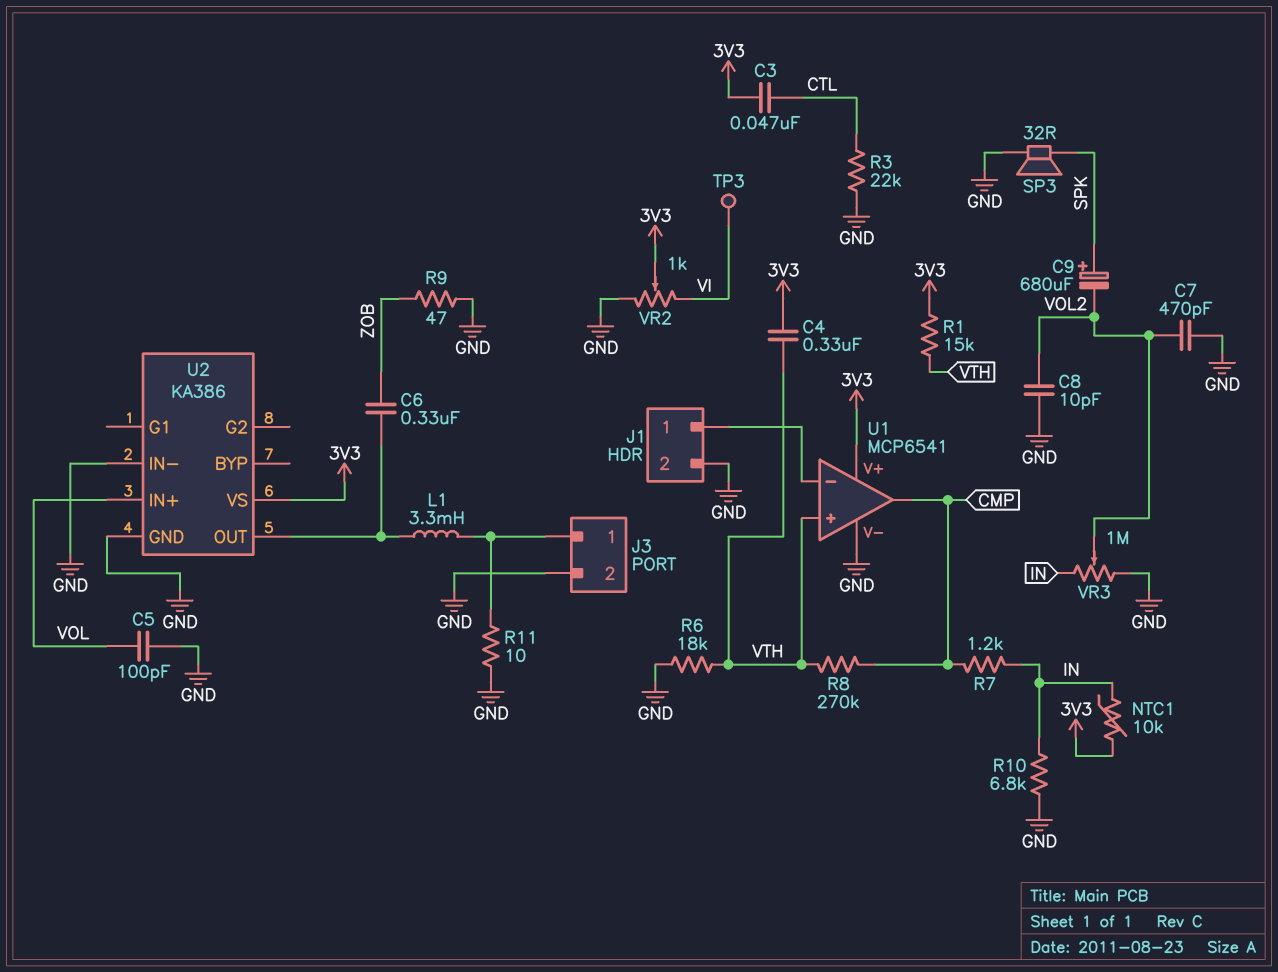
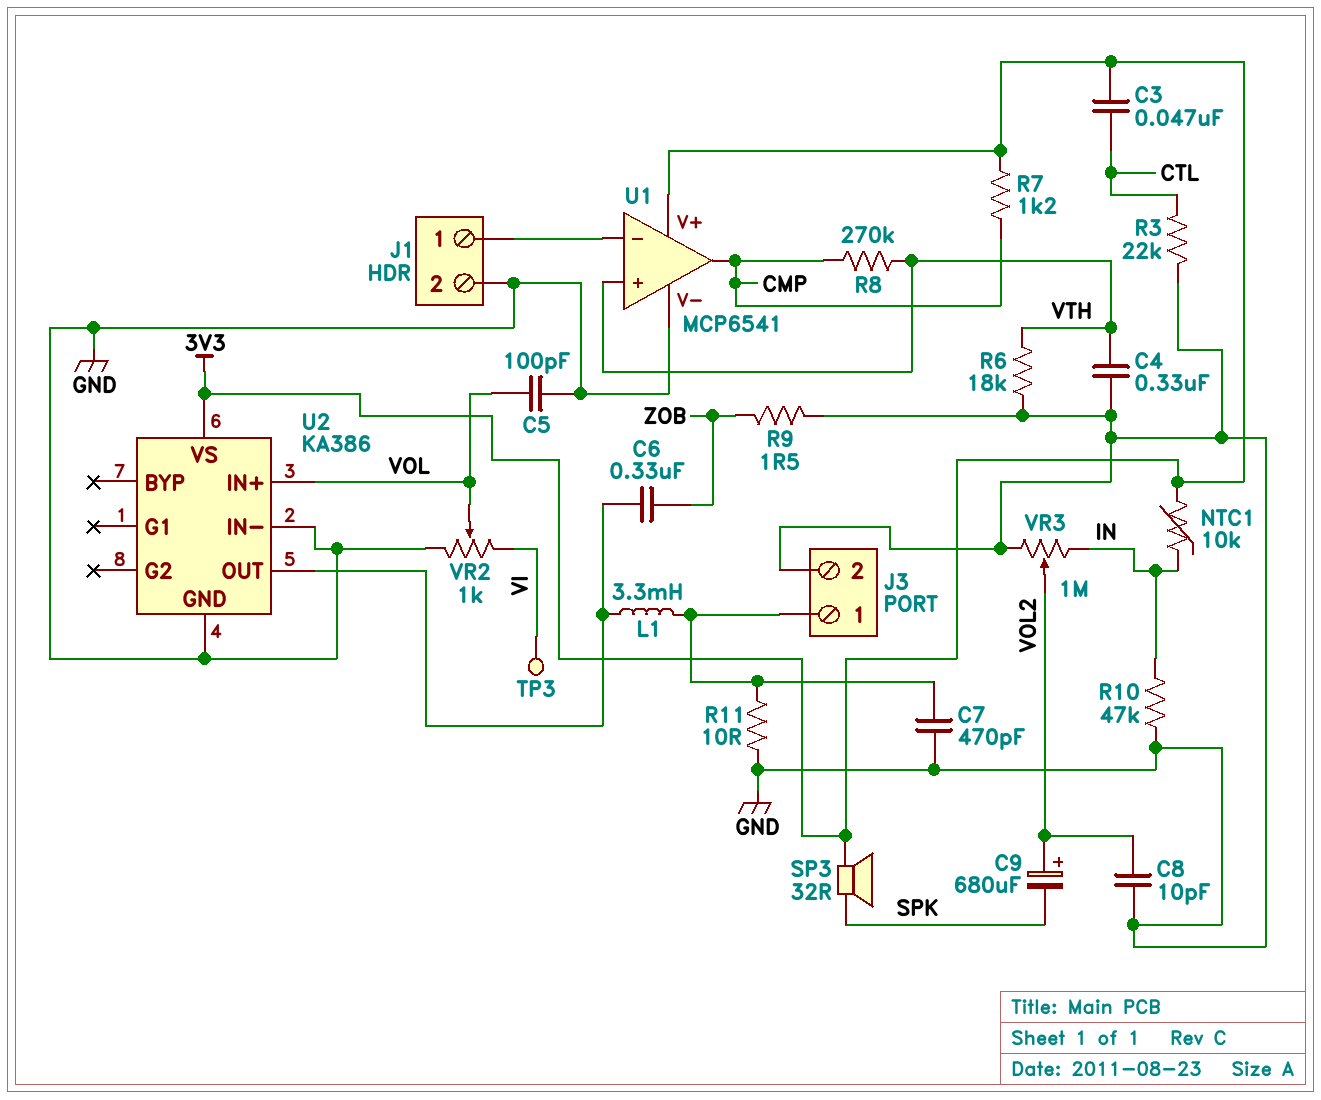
C4: 330nF (3V3, VTH) -> 330nF (GND, VTH)
C7: 470pF (GND, VOL2) -> 470pF (GND, J3/1)
C9: 680uF (plus SPK, minus VOL2) -> 680uF (plus VOL2, minus SPK)
R1: 15k (3V3, VTH) -> none
R7: 1.2k (CMP, IN) -> 1.2k (3V3, CMP)
R9: 47 (GND, ZOB) -> 1.5 (GND, ZOB)
R10: 6.8k (GND, IN) -> 47k (GND, IN)
SP3: speaker 32R (GND, SPK) -> speaker 32R (3V3, SPK)
VR2: 1k (GND, VI, wiper 3V3) -> 1k (GND, VI, wiper VOL)

